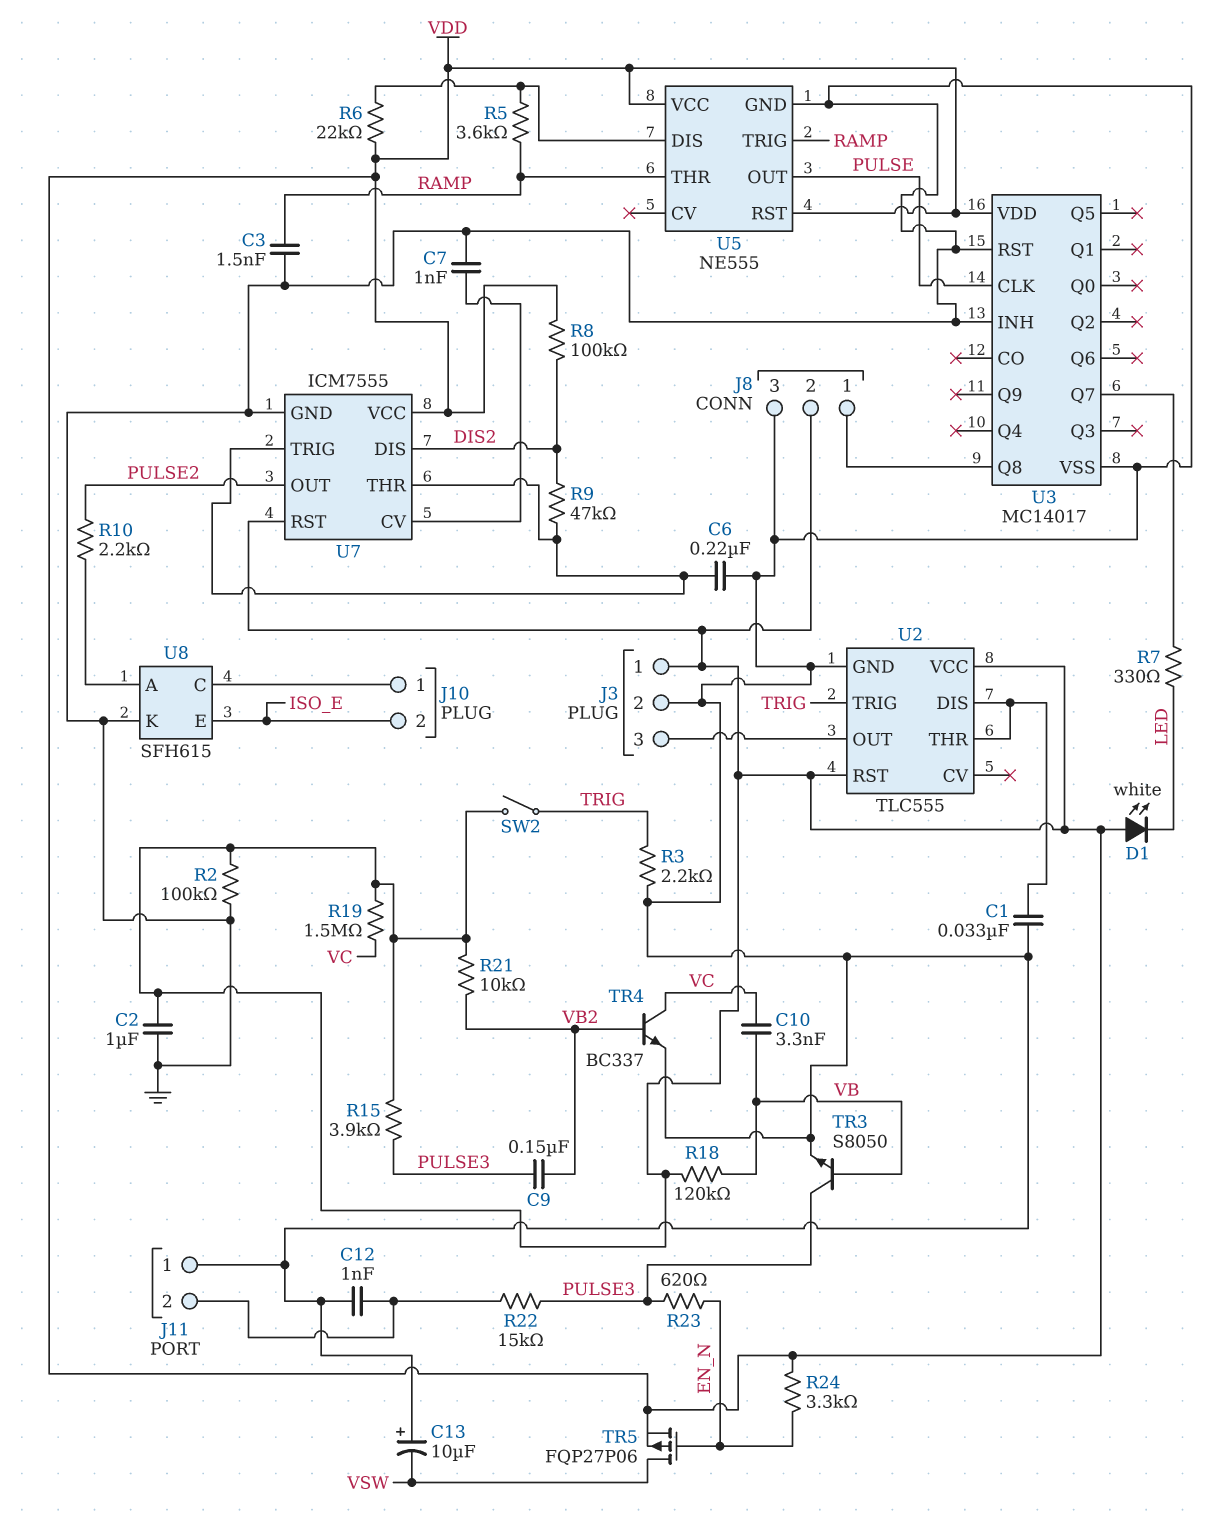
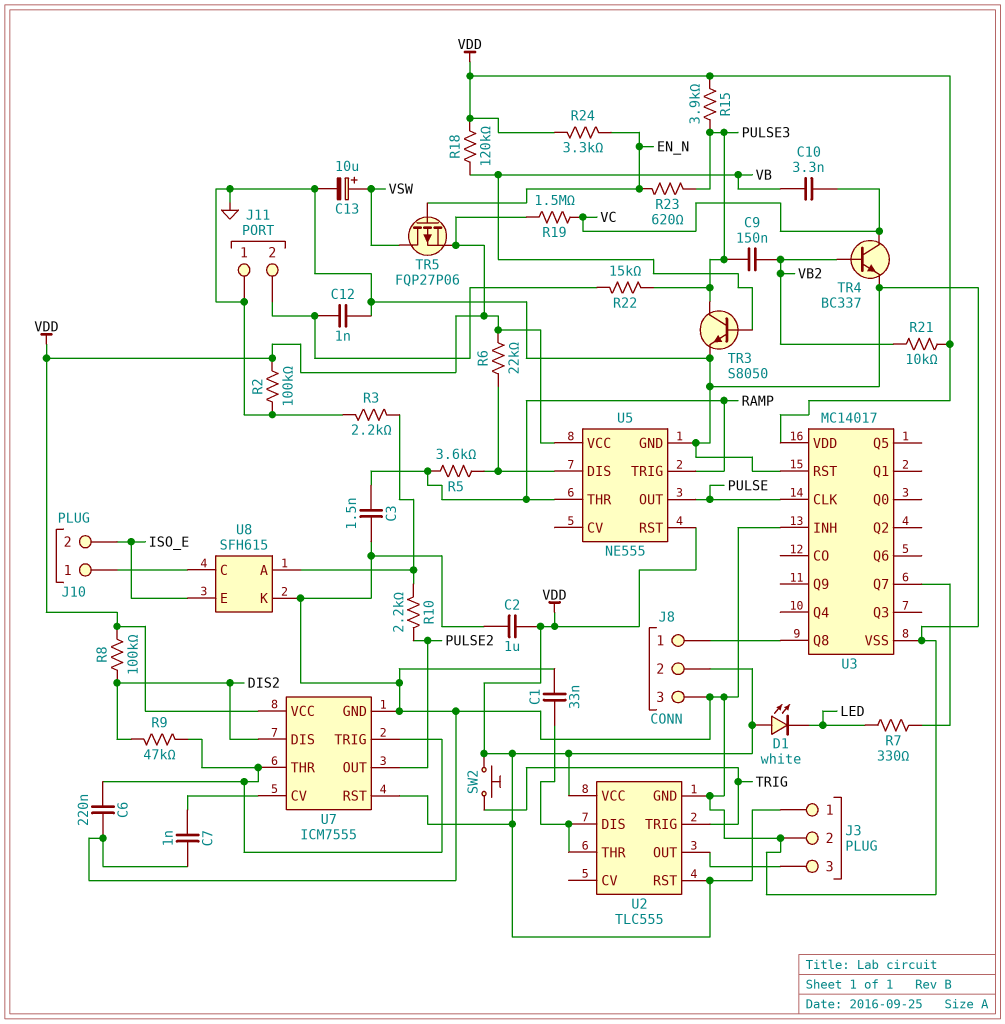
C13: 10uF (plus GND, minus VSW) -> 10uF (plus VSW, minus GND)
R3: 2.2k (GND, TRIG) -> 2.2k (GND, U8/A)
SW2: switch (TRIG, VDD) -> button (TRIG, VDD)

